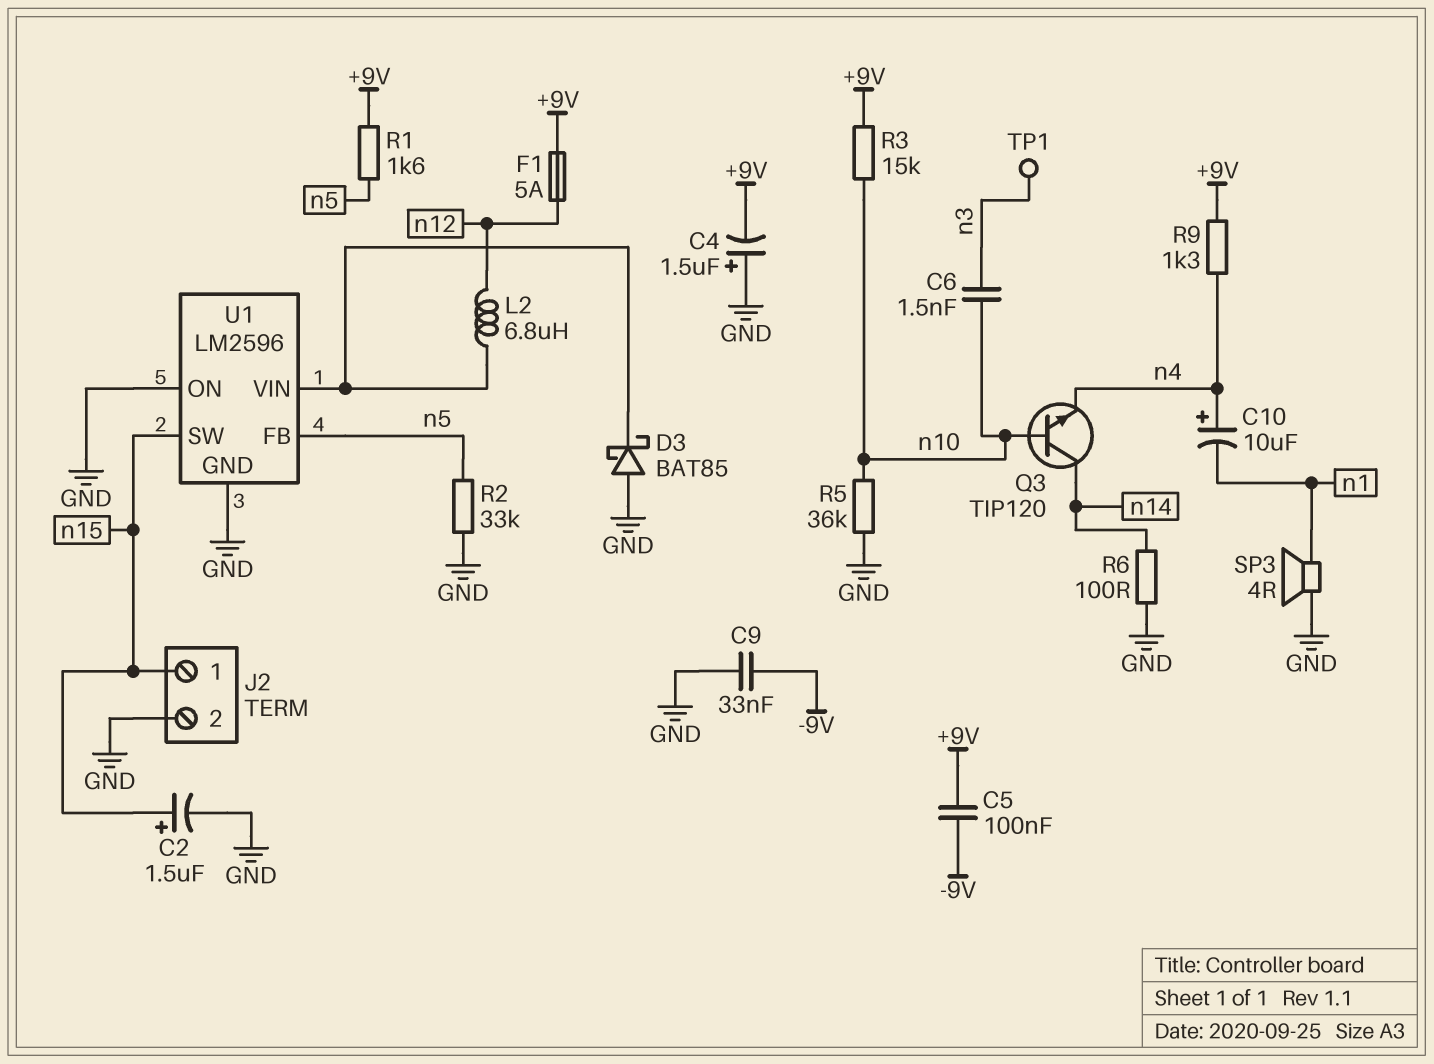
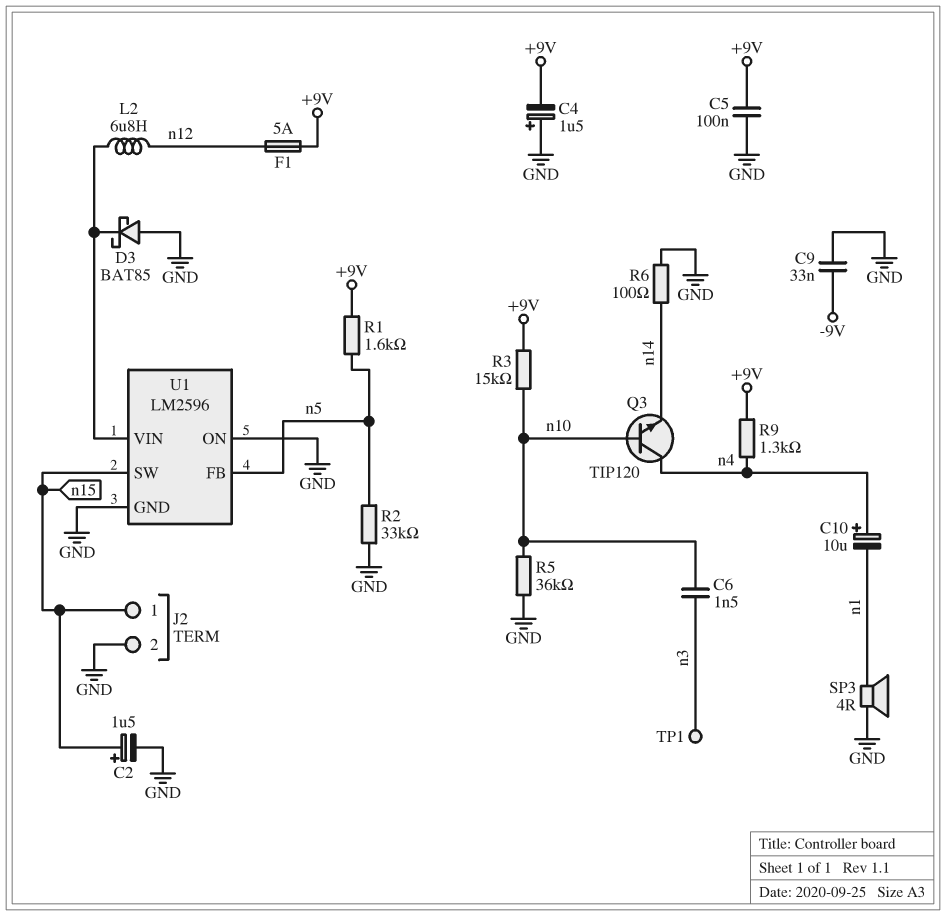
C5: 100nF (+9V, -9V) -> 100nF (+9V, GND)
Q3: NPN TIP120 (B n10, C n14, E n4) -> NPN TIP120 (B n10, C n4, E n14)

